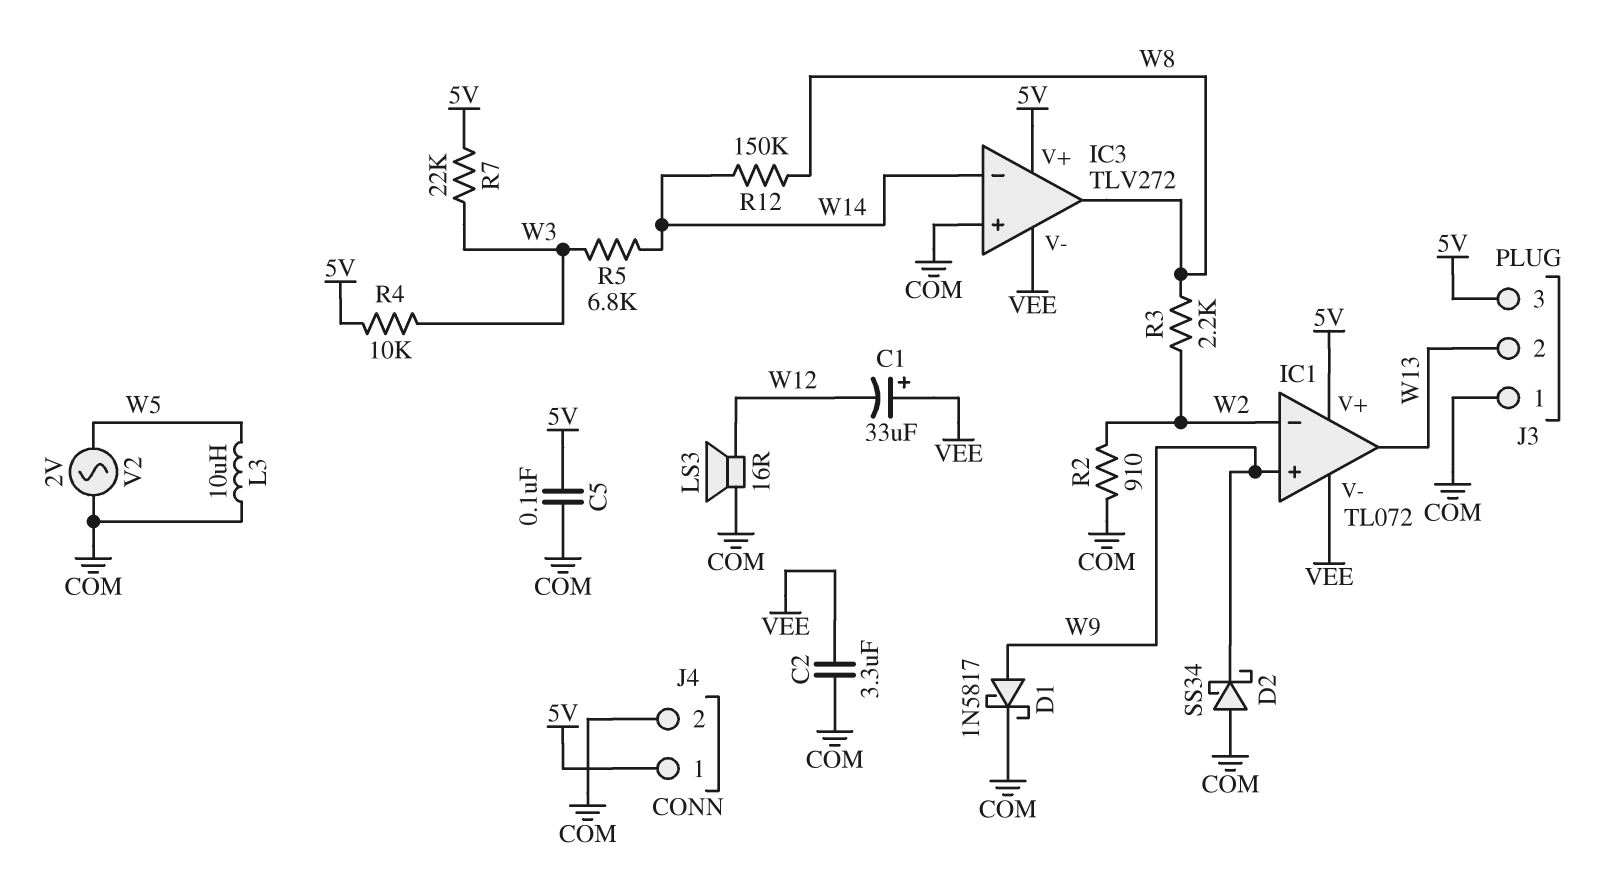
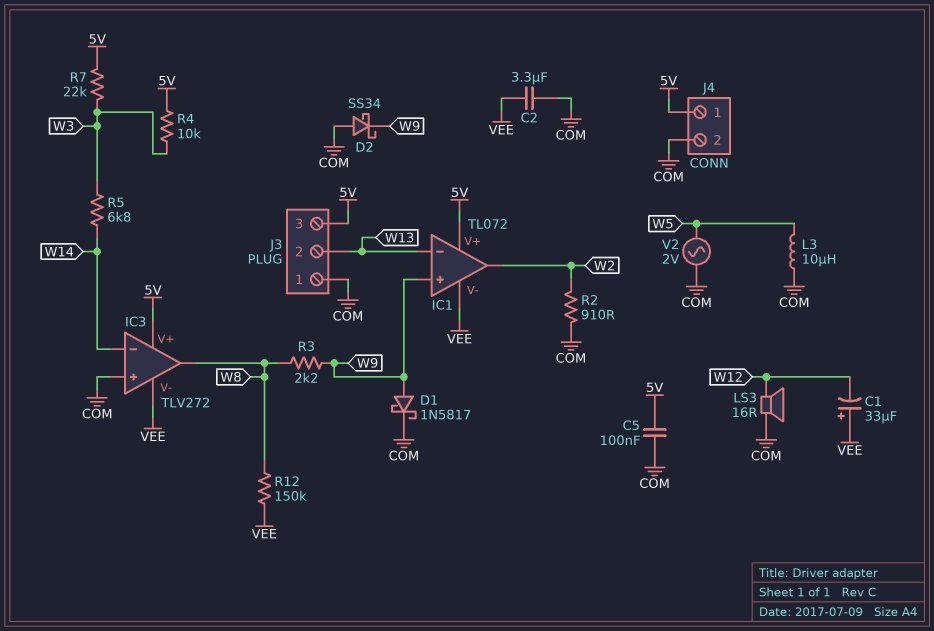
IC1 pin in-: W2 -> W13
IC1 pin out: W13 -> W2
R3: 2.2k (W2, W8) -> 2.2k (W8, W9)
R12: 150k (W8, W14) -> 150k (VEE, W8)

